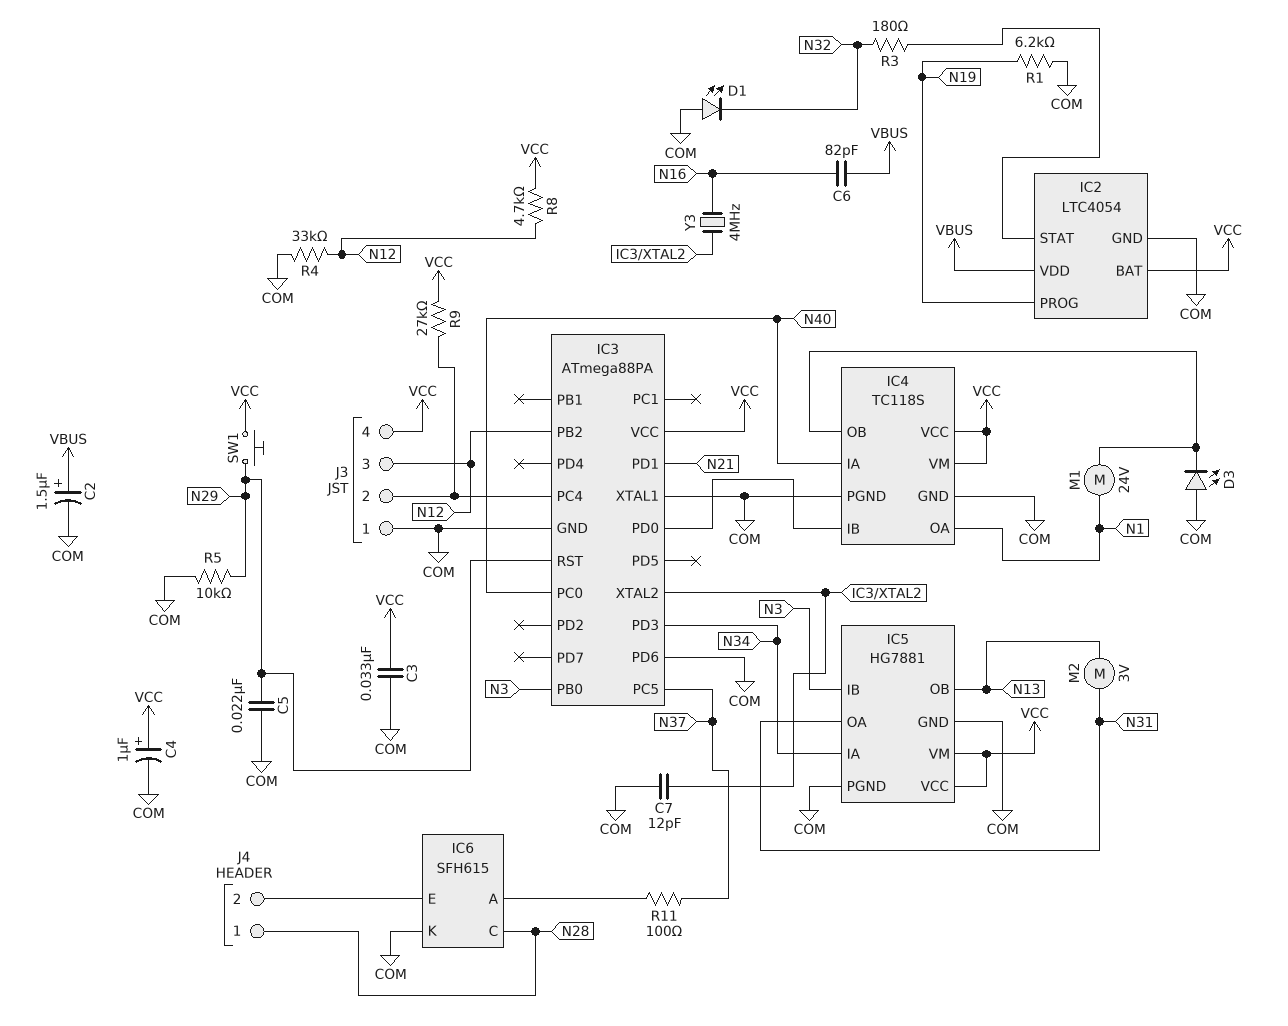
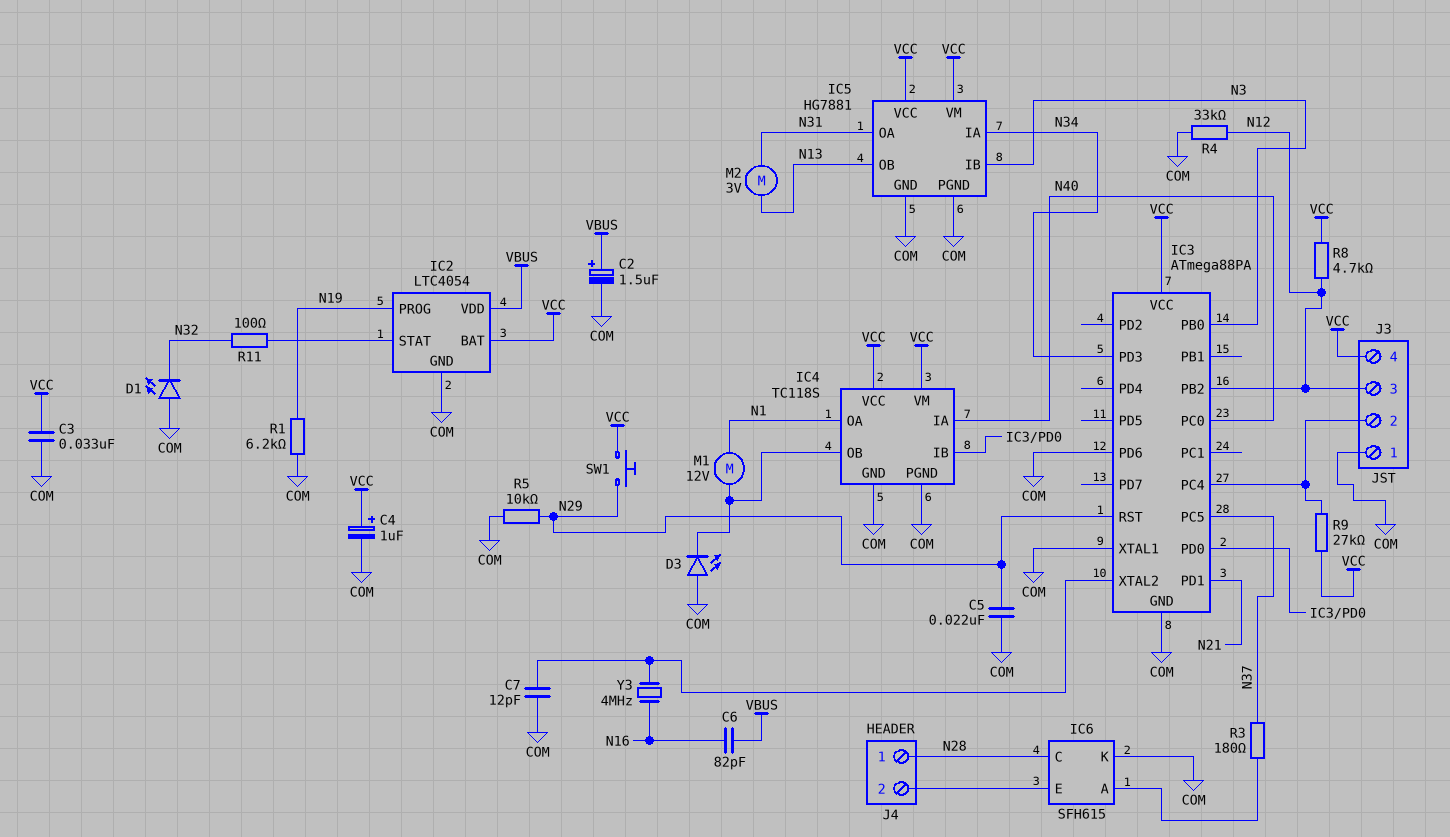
M1: motor 24V (IC4/OB, N1) -> motor 12V (IC4/OB, N1)
R3: 180 (IC2/STAT, N32) -> 180 (IC6/A, N37)
R11: 100 (IC6/A, N37) -> 100 (IC2/STAT, N32)

